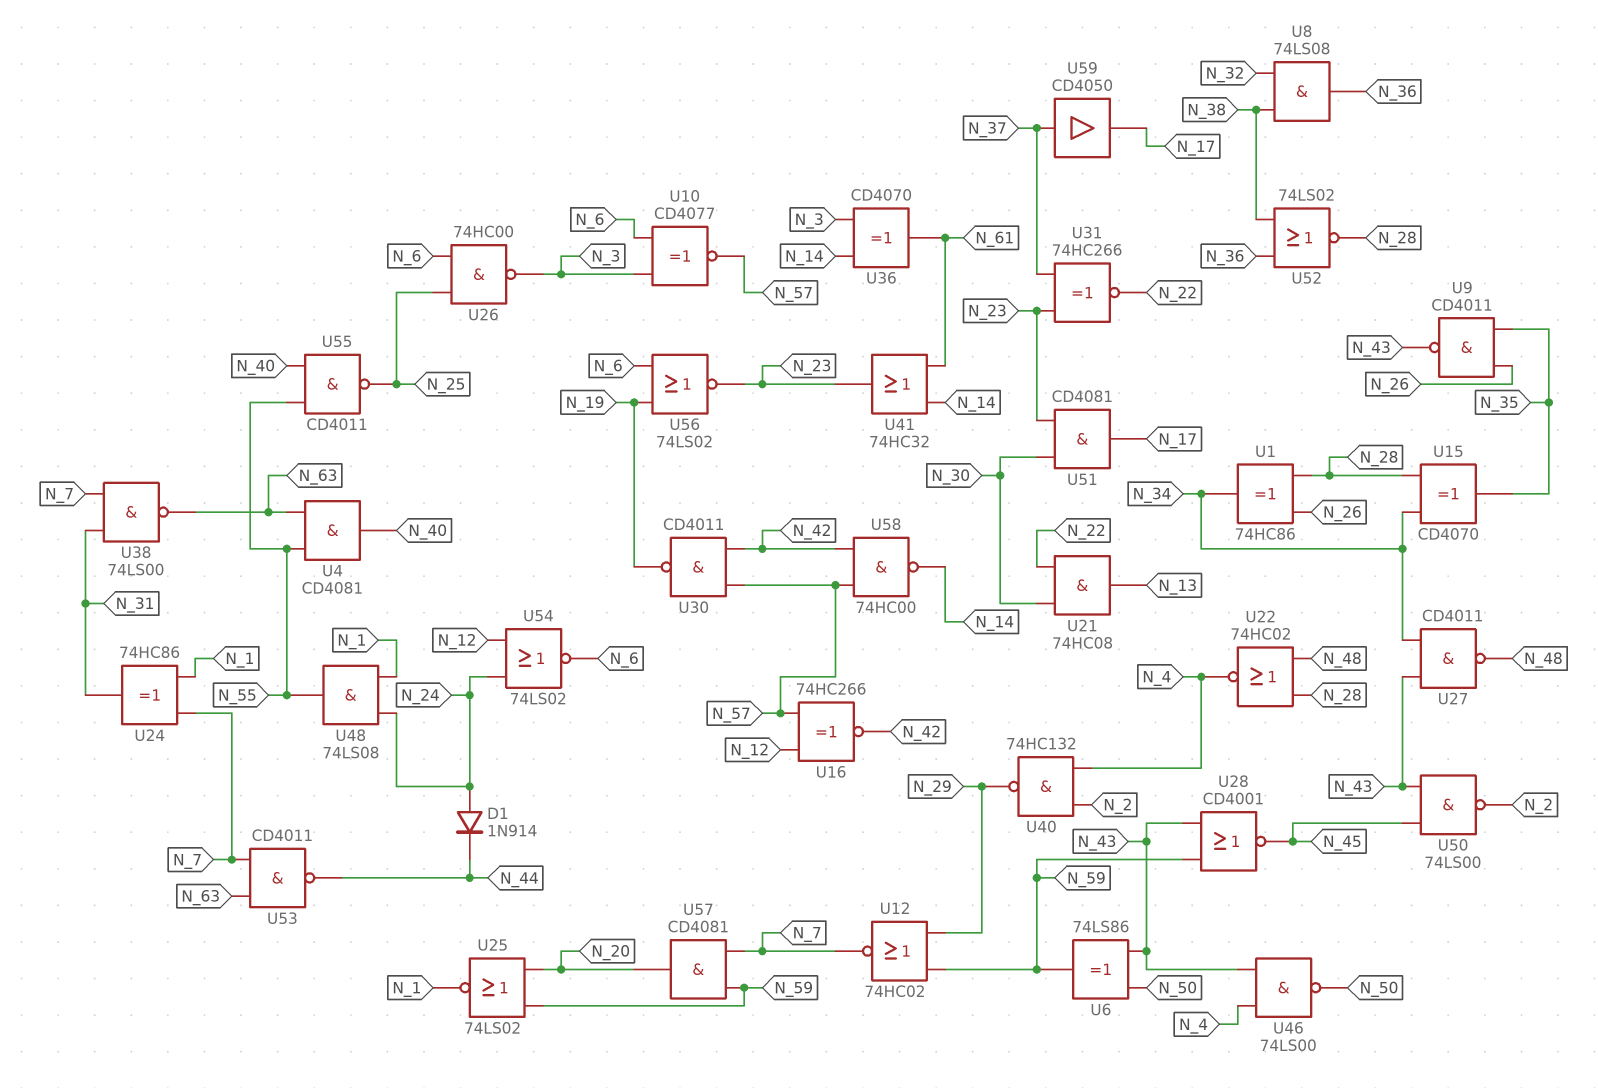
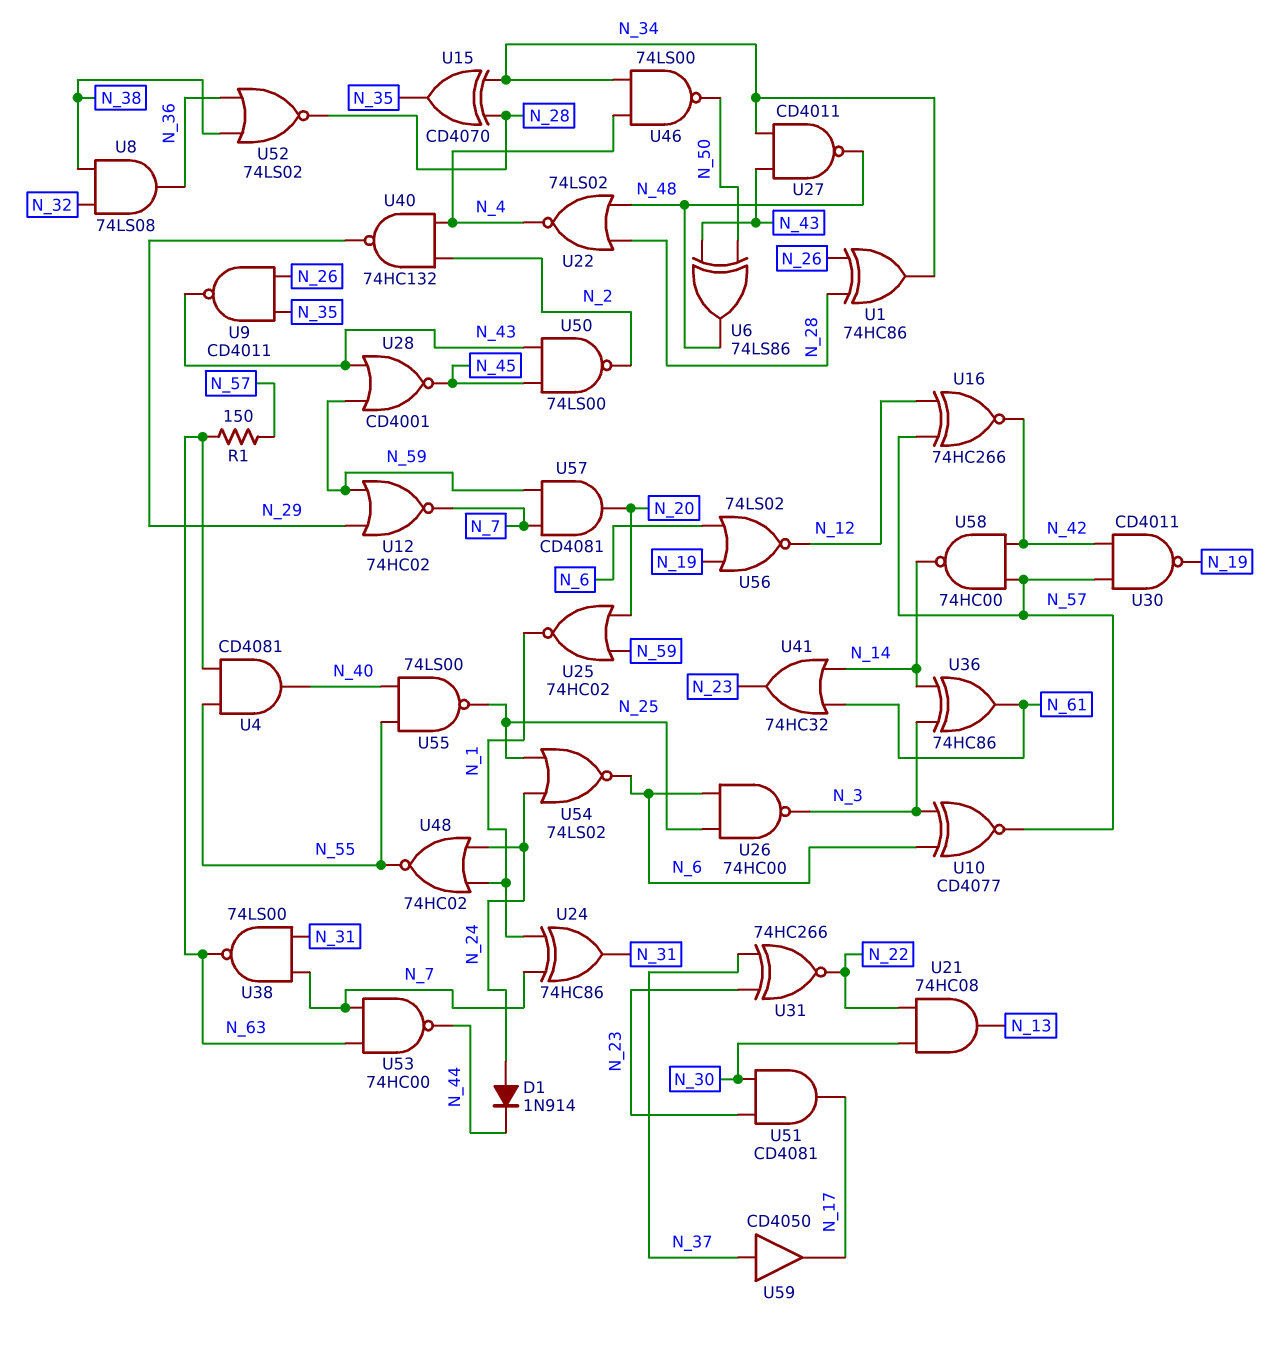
R1: none -> 150 (N_57, N_63)
U6: XOR 74LS86 (in N_43, in N_50, out N_59) -> XOR 74LS86 (in N_43, in N_50, out N_48)
U22: NOR 74HC02 (in N_28, in N_48, out N_4) -> NOR 74LS02 (in N_28, in N_48, out N_4)
U25: NOR 74LS02 (in N_20, in N_59, out N_1) -> NOR 74HC02 (in N_20, in N_59, out N_1)
U36: XOR CD4070 (in N_3, in N_14, out N_61) -> XOR 74HC86 (in N_3, in N_14, out N_61)
U46: NAND 74LS00 (in N_4, in N_43, out N_50) -> NAND 74LS00 (in N_4, in N_34, out N_50)
U48: AND 74LS08 (in N_1, in N_24, out N_55) -> NOR 74HC02 (in N_1, in N_24, out N_55)
U53: NAND CD4011 (in N_7, in N_63, out N_44) -> NAND 74HC00 (in N_7, in N_63, out N_44)
U54: NOR 74LS02 (in N_12, in N_24, out N_6) -> NOR 74LS02 (in N_24, in N_25, out N_6)
U55: NAND CD4011 (in N_40, in N_55, out N_25) -> NAND 74LS00 (in N_40, in N_55, out N_25)
U56: NOR 74LS02 (in N_6, in N_19, out N_23) -> NOR 74LS02 (in N_6, in N_19, out N_12)

